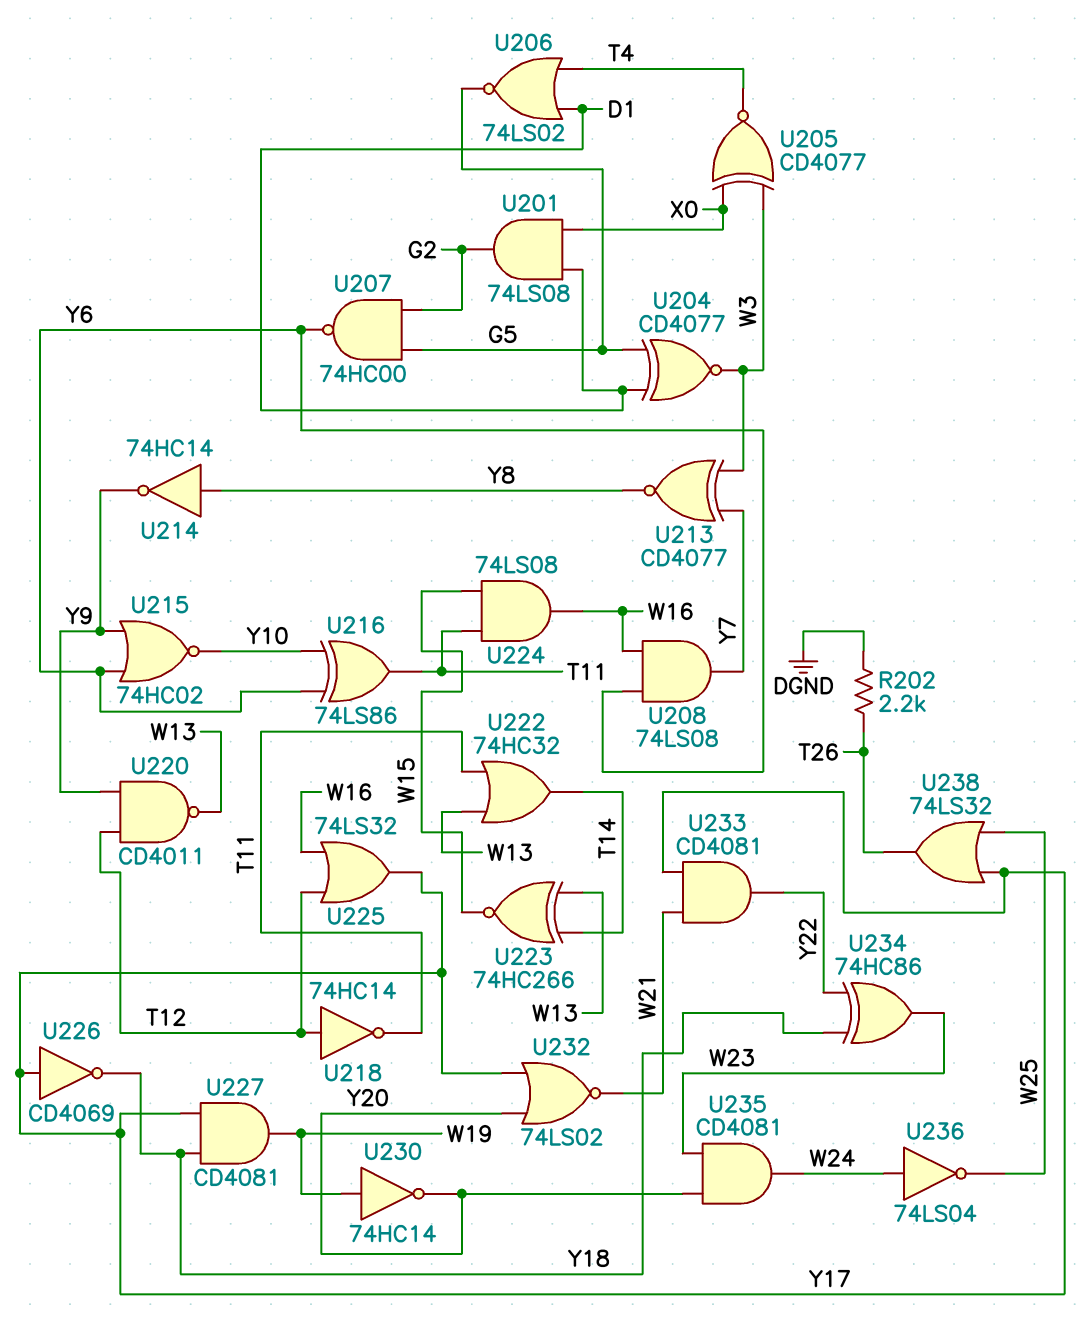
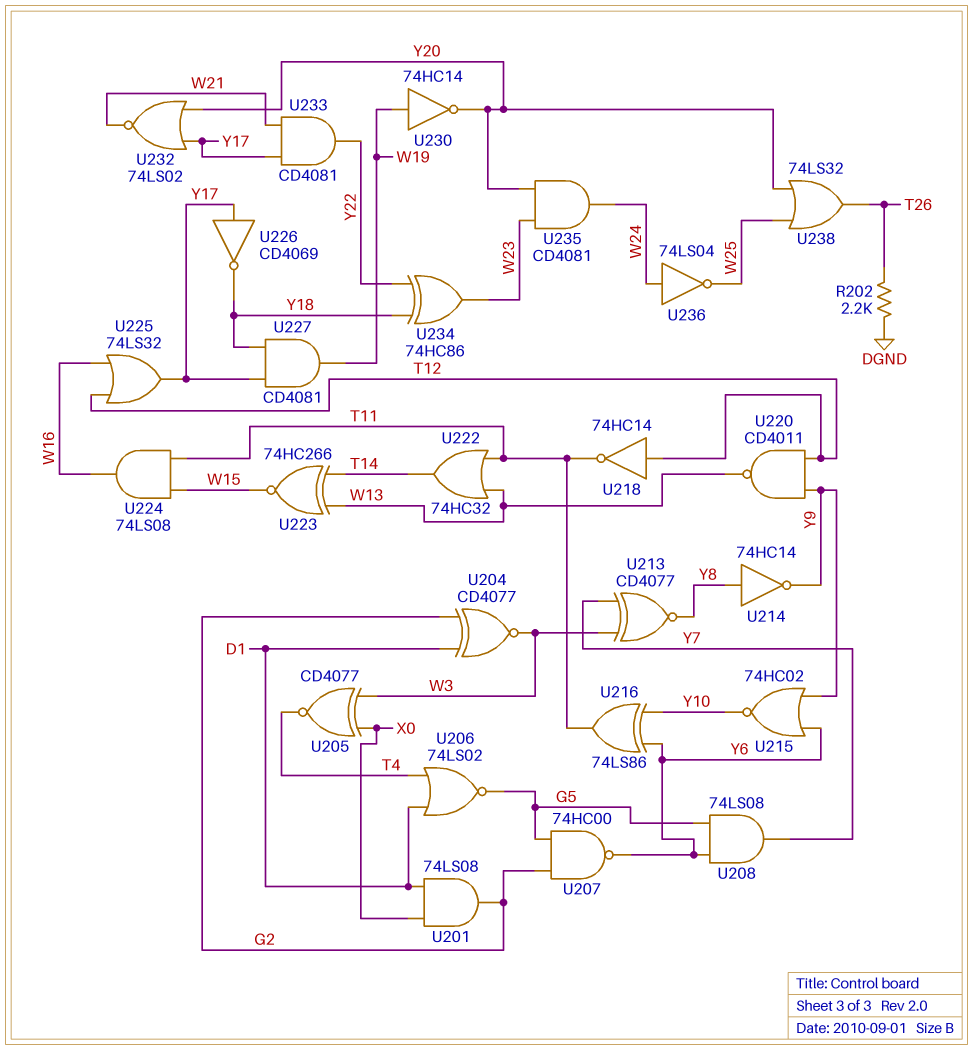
U204: XNOR CD4077 (in D1, in G5, out W3) -> XNOR CD4077 (in D1, in G2, out W3)
U208: AND 74LS08 (in W16, in Y6, out Y7) -> AND 74LS08 (in G5, in Y6, out Y7)
U238: OR 74LS32 (in W25, in Y17, out T26) -> OR 74LS32 (in W25, in Y20, out T26)

